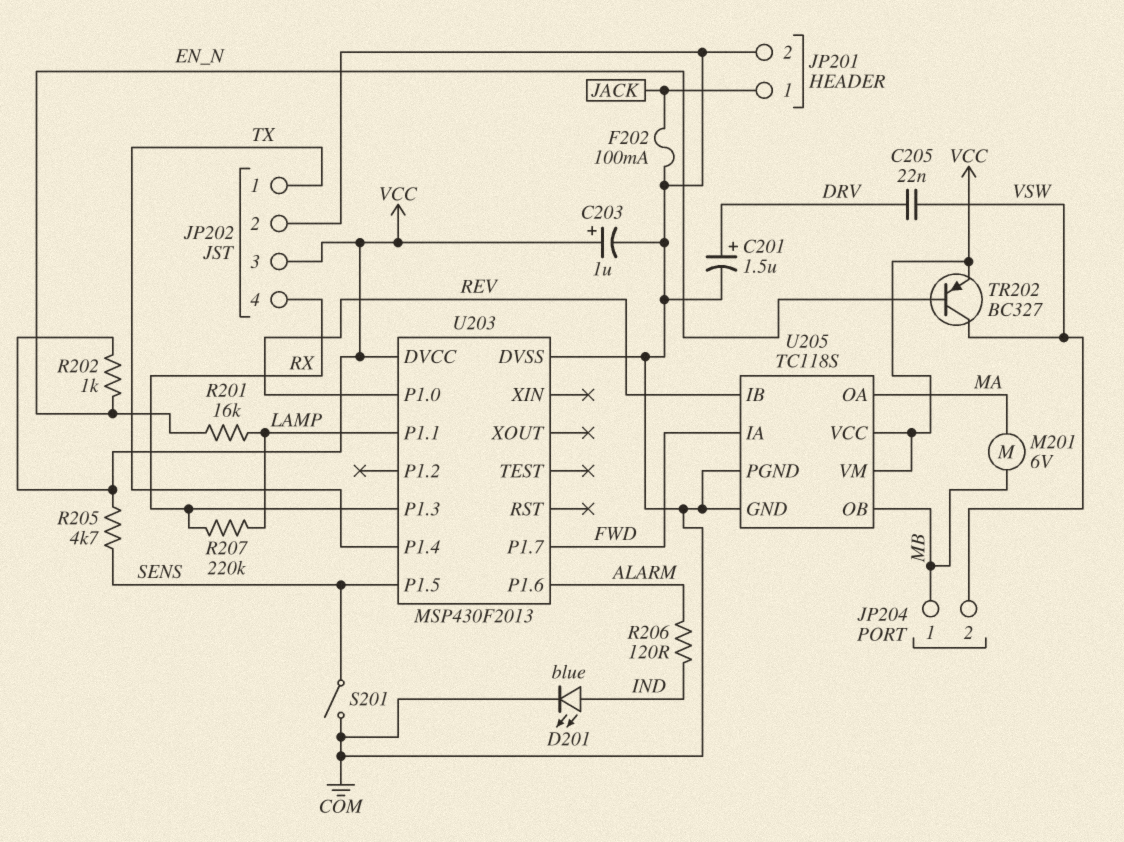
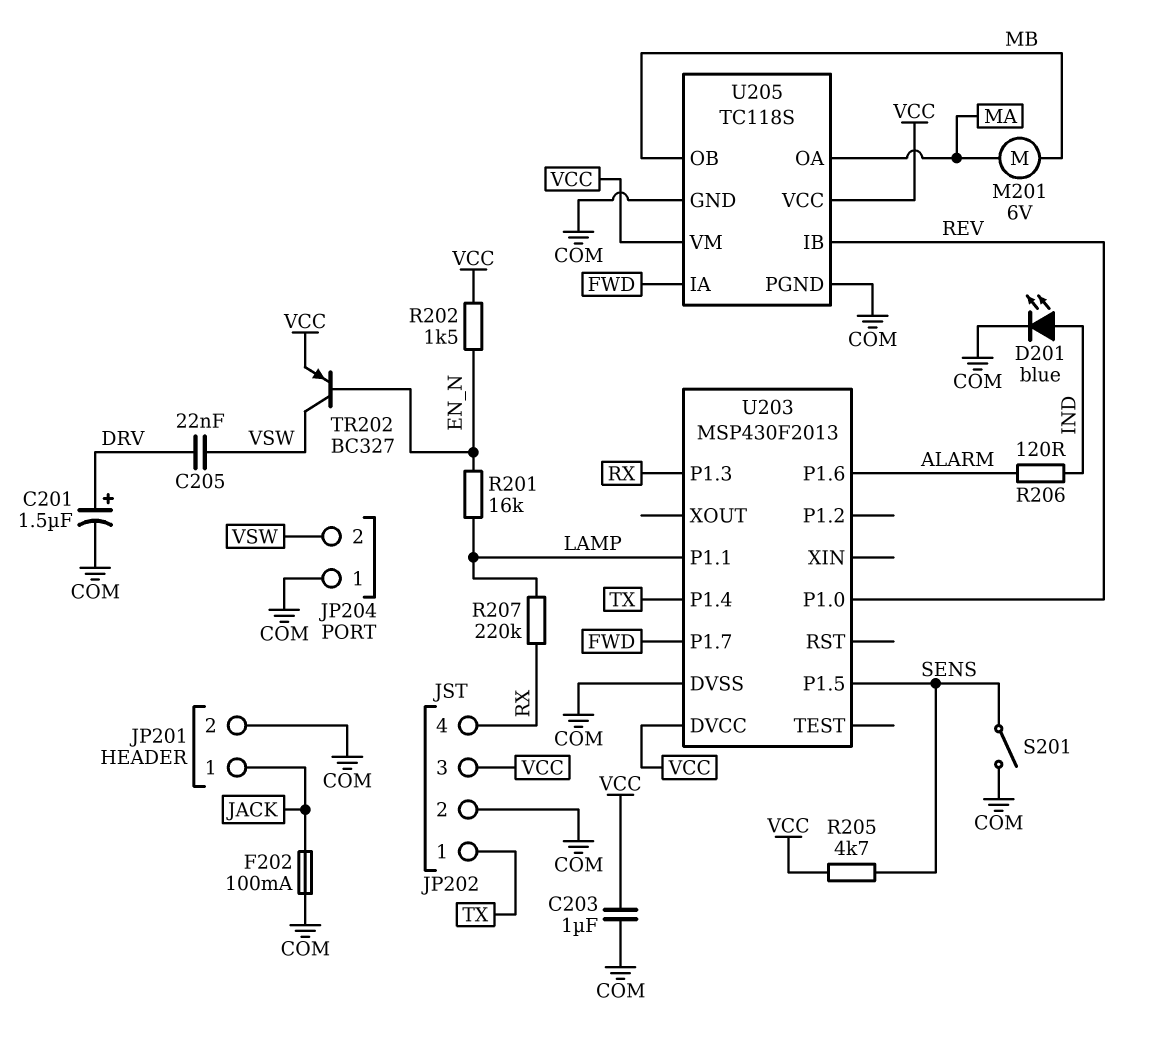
C203: 1uF (plus VCC, minus COM) -> 1uF (COM, VCC)
JP204 pin 1: MB -> COM
R202: 1k (EN_N, VCC) -> 1.5k (EN_N, VCC)

